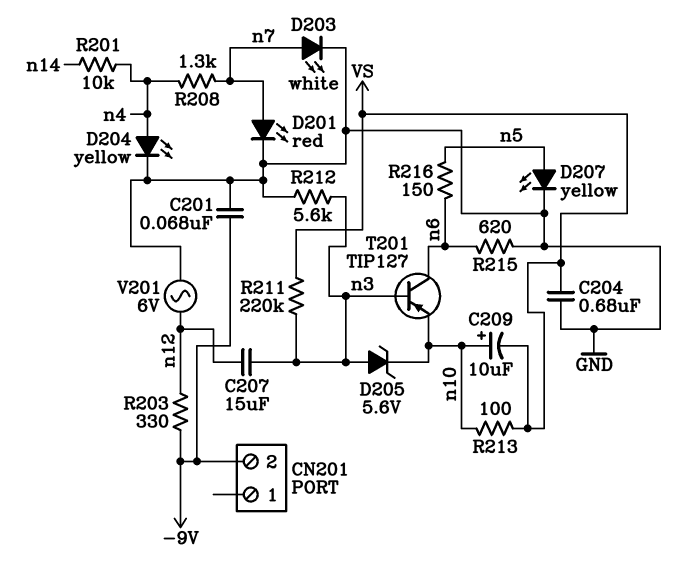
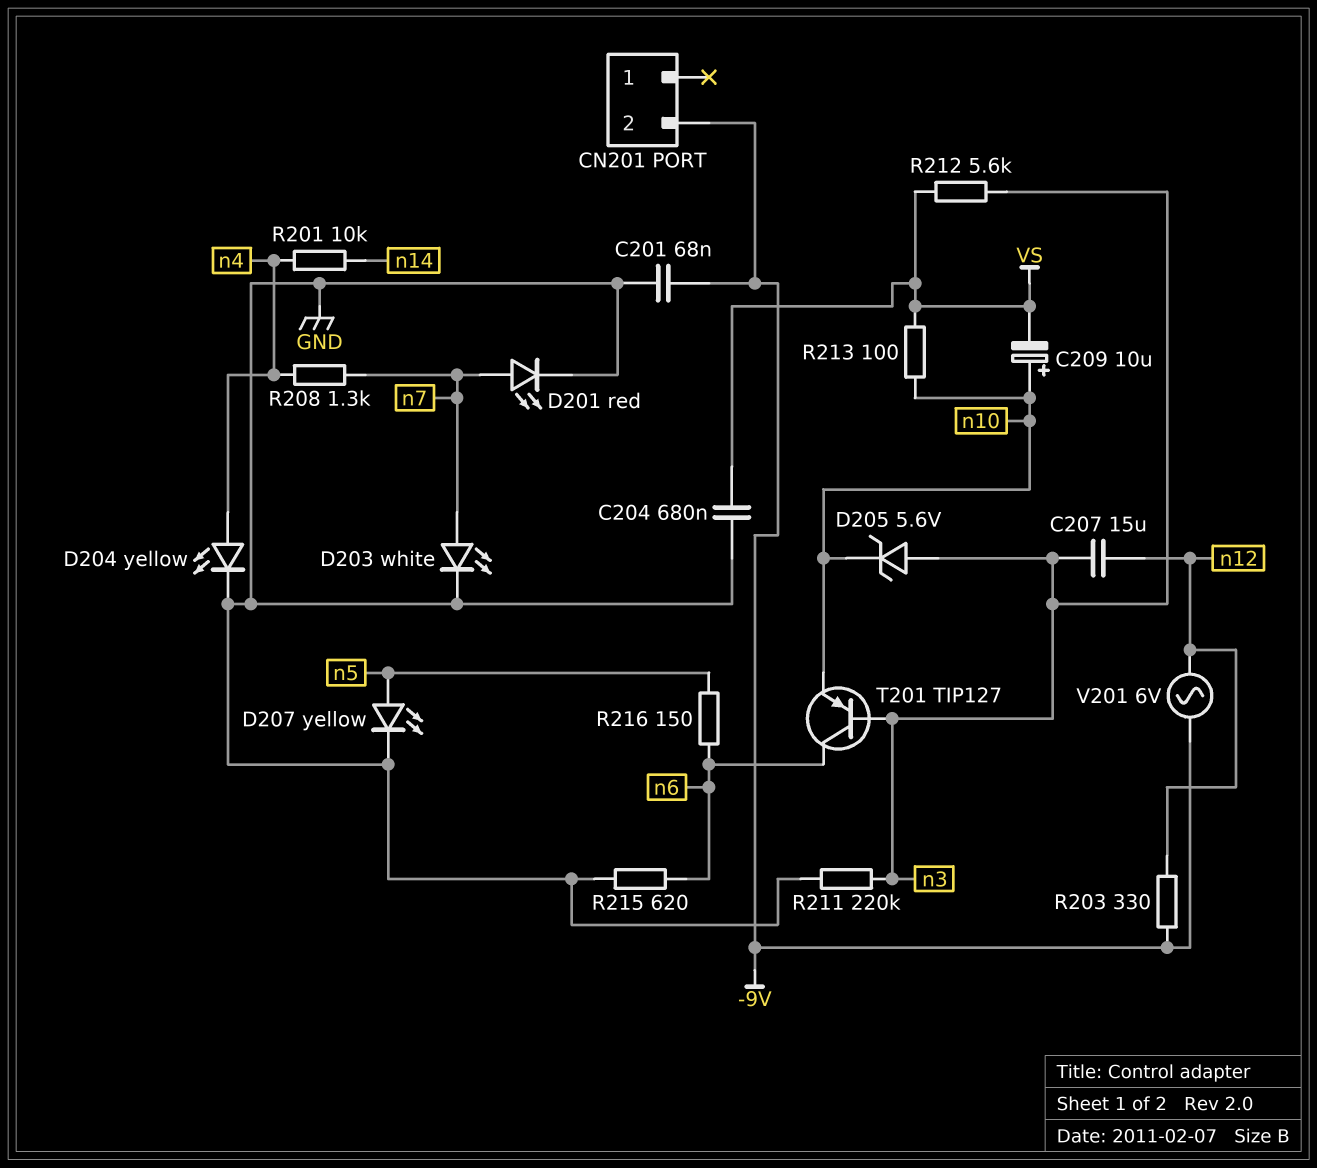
R211: 220k (VS, n3) -> 220k (GND, n3)
R212: 5.6k (GND, n3) -> 5.6k (VS, n3)
V201: AC 6V (GND, n12) -> AC 6V (-9V, n12)

